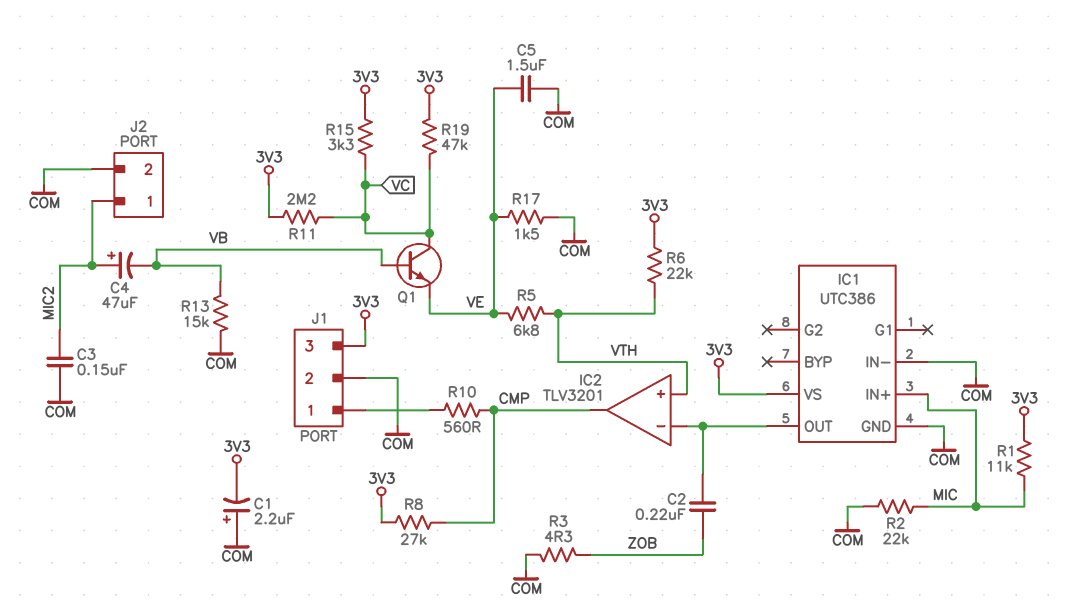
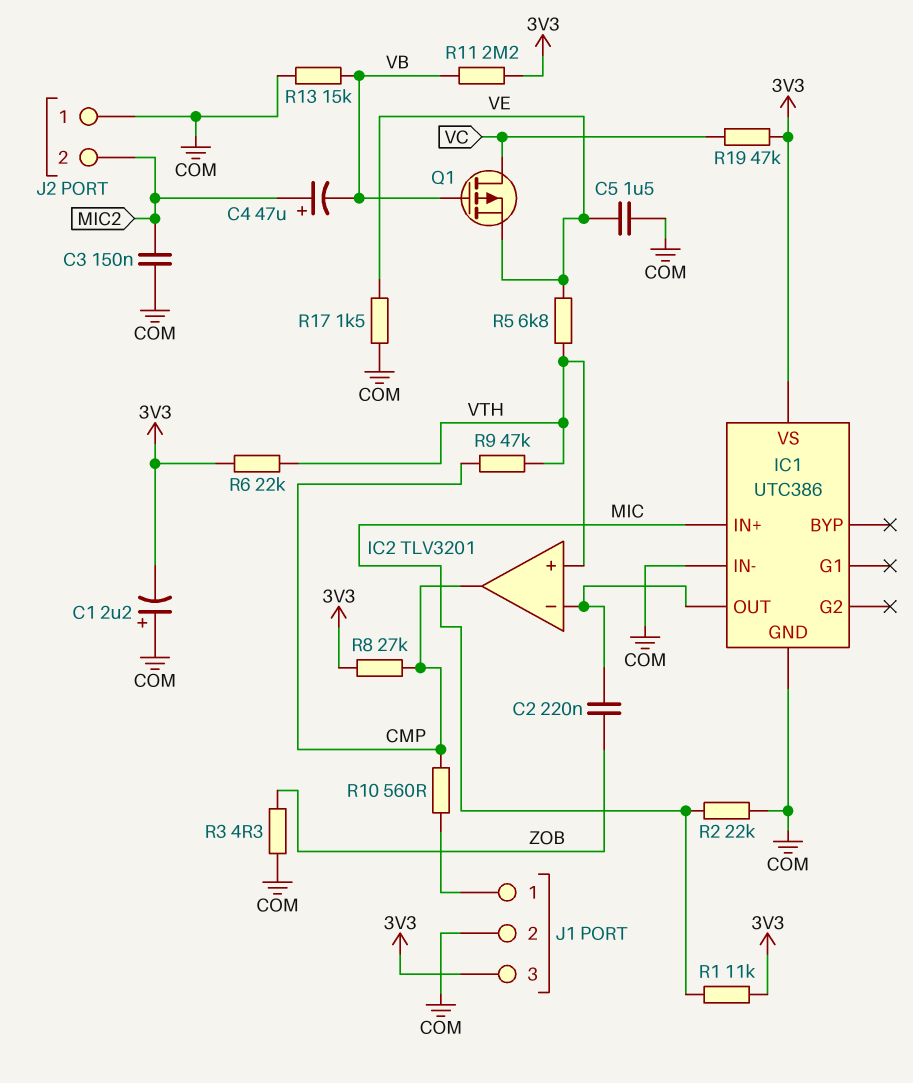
J2 pin 1: MIC2 -> COM
J2 pin 2: COM -> MIC2
Q1: NPN (B VB, C VC, E VE) -> PMOS (G VB, D VC, S VE)
R9: none -> 47k (CMP, VTH)
R11: 2.2M (3V3, VC) -> 2.2M (3V3, VB)
R15: 3.3k (3V3, VC) -> none

